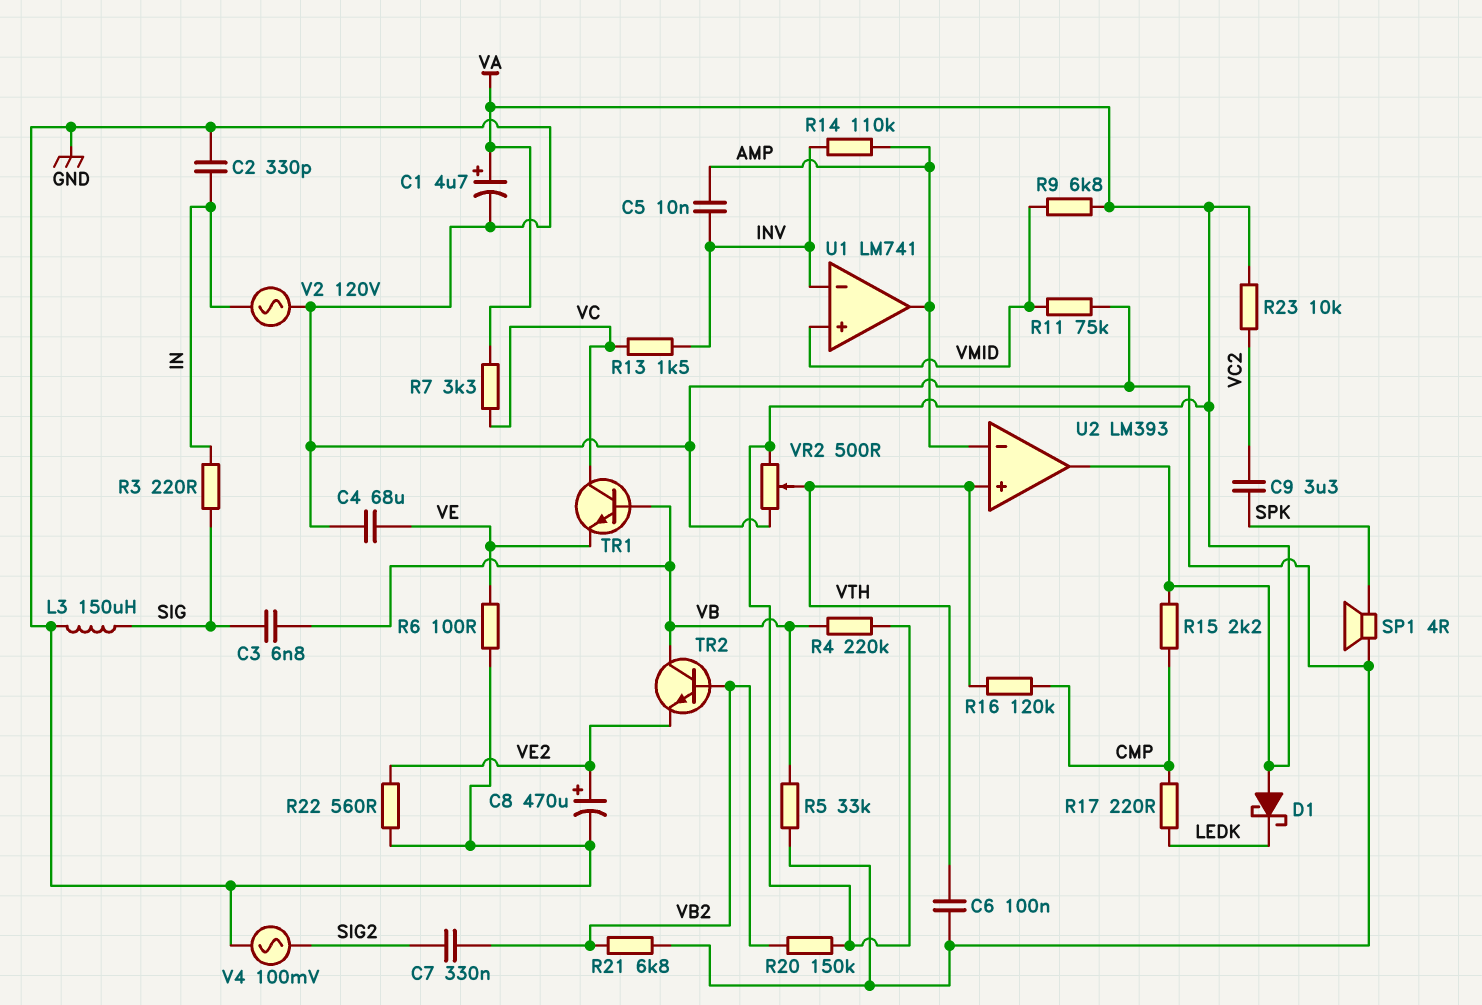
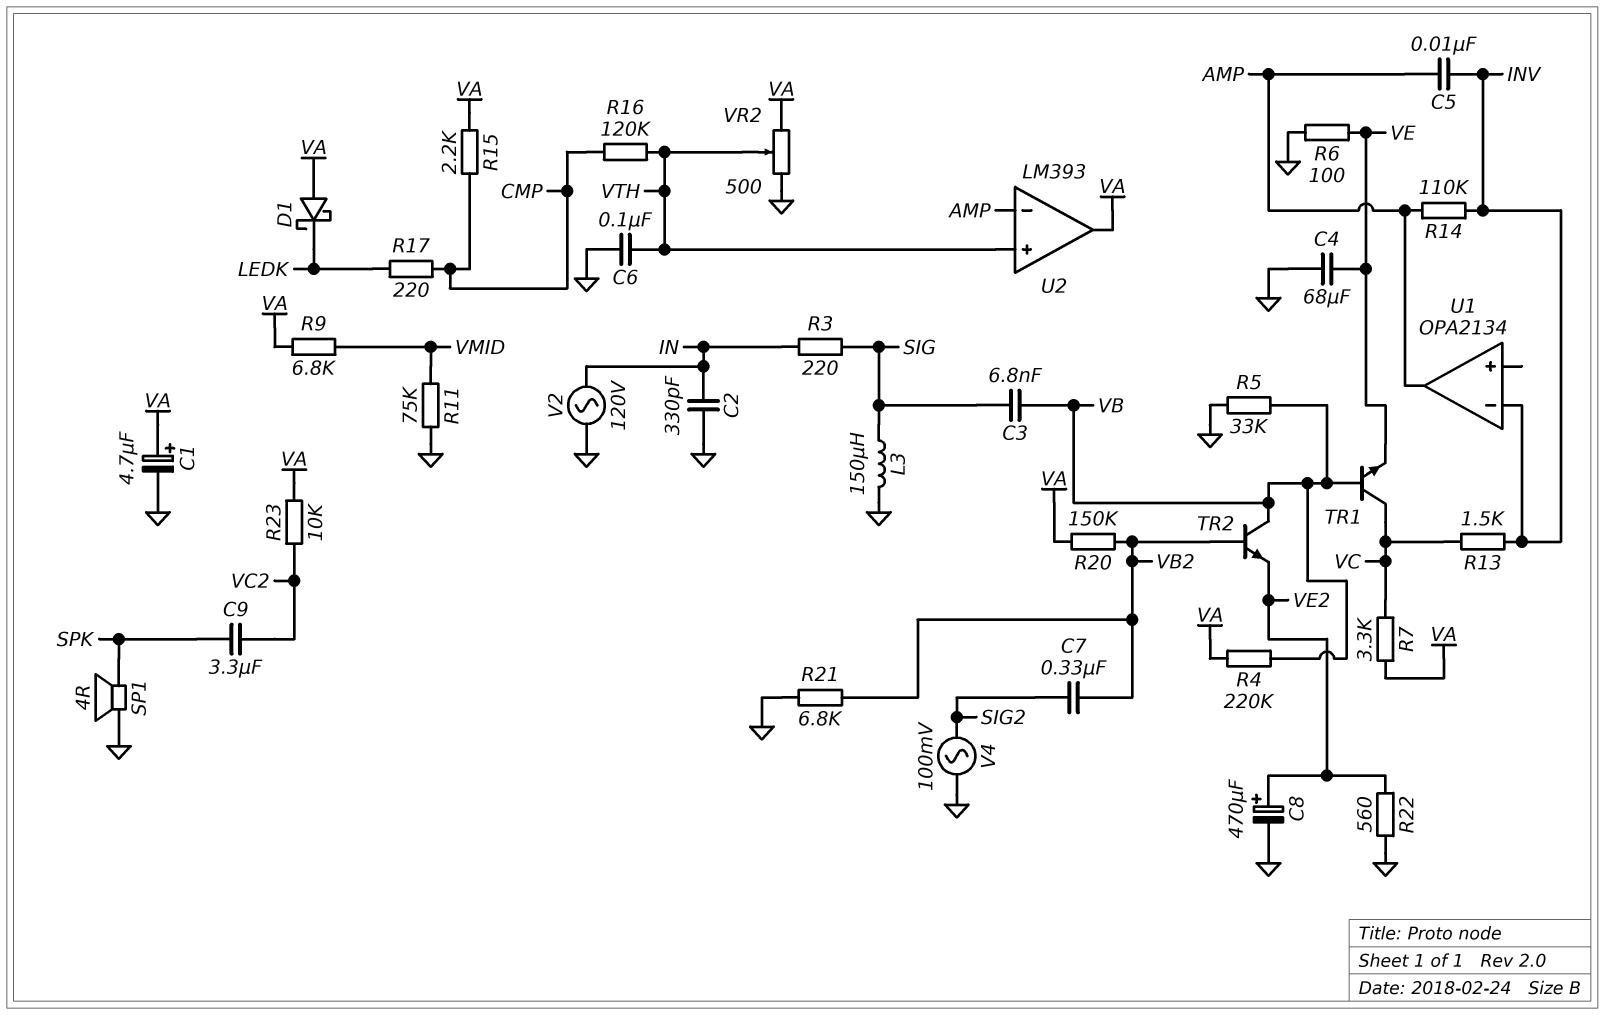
U1: LM741 -> OPA2134
U1 pin in+: VMID -> none

